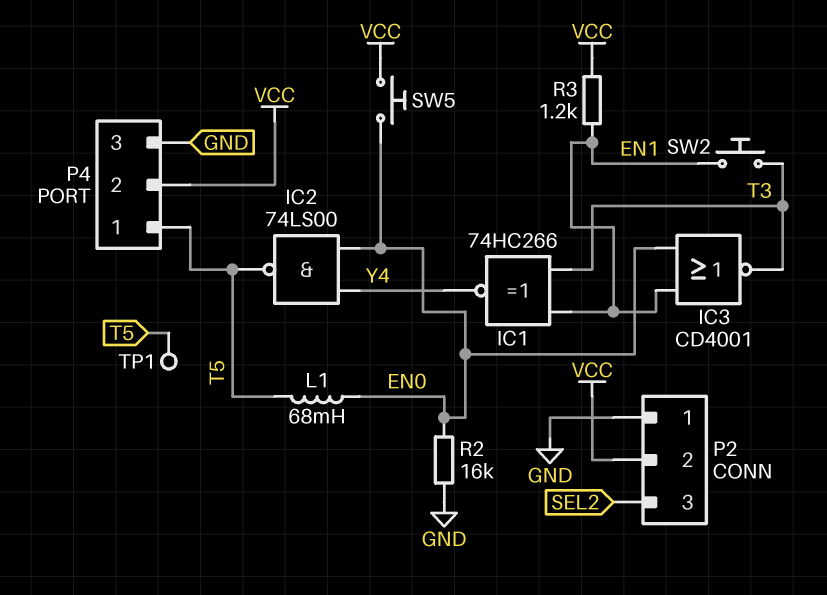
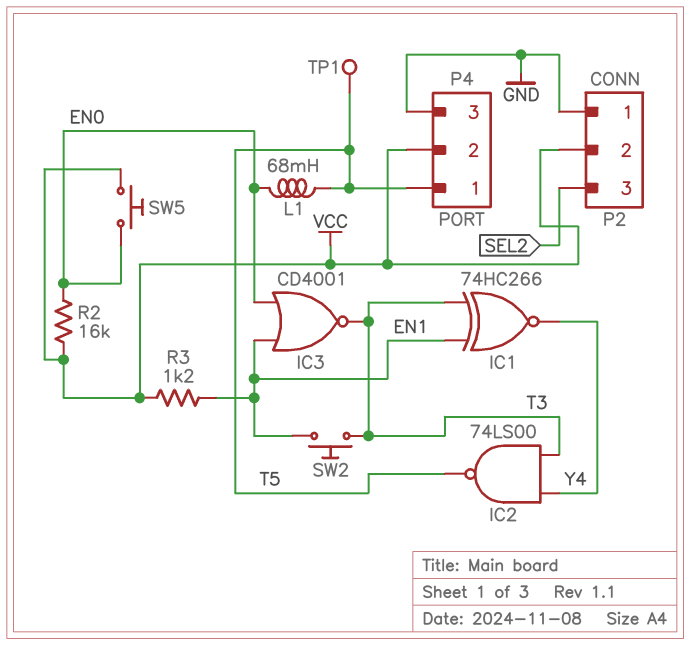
IC2: NAND 74LS00 (in EN0, in Y4, out T5) -> NAND 74LS00 (in T3, in Y4, out T5)
R2: 16k (EN0, GND) -> 16k (EN0, VCC)

